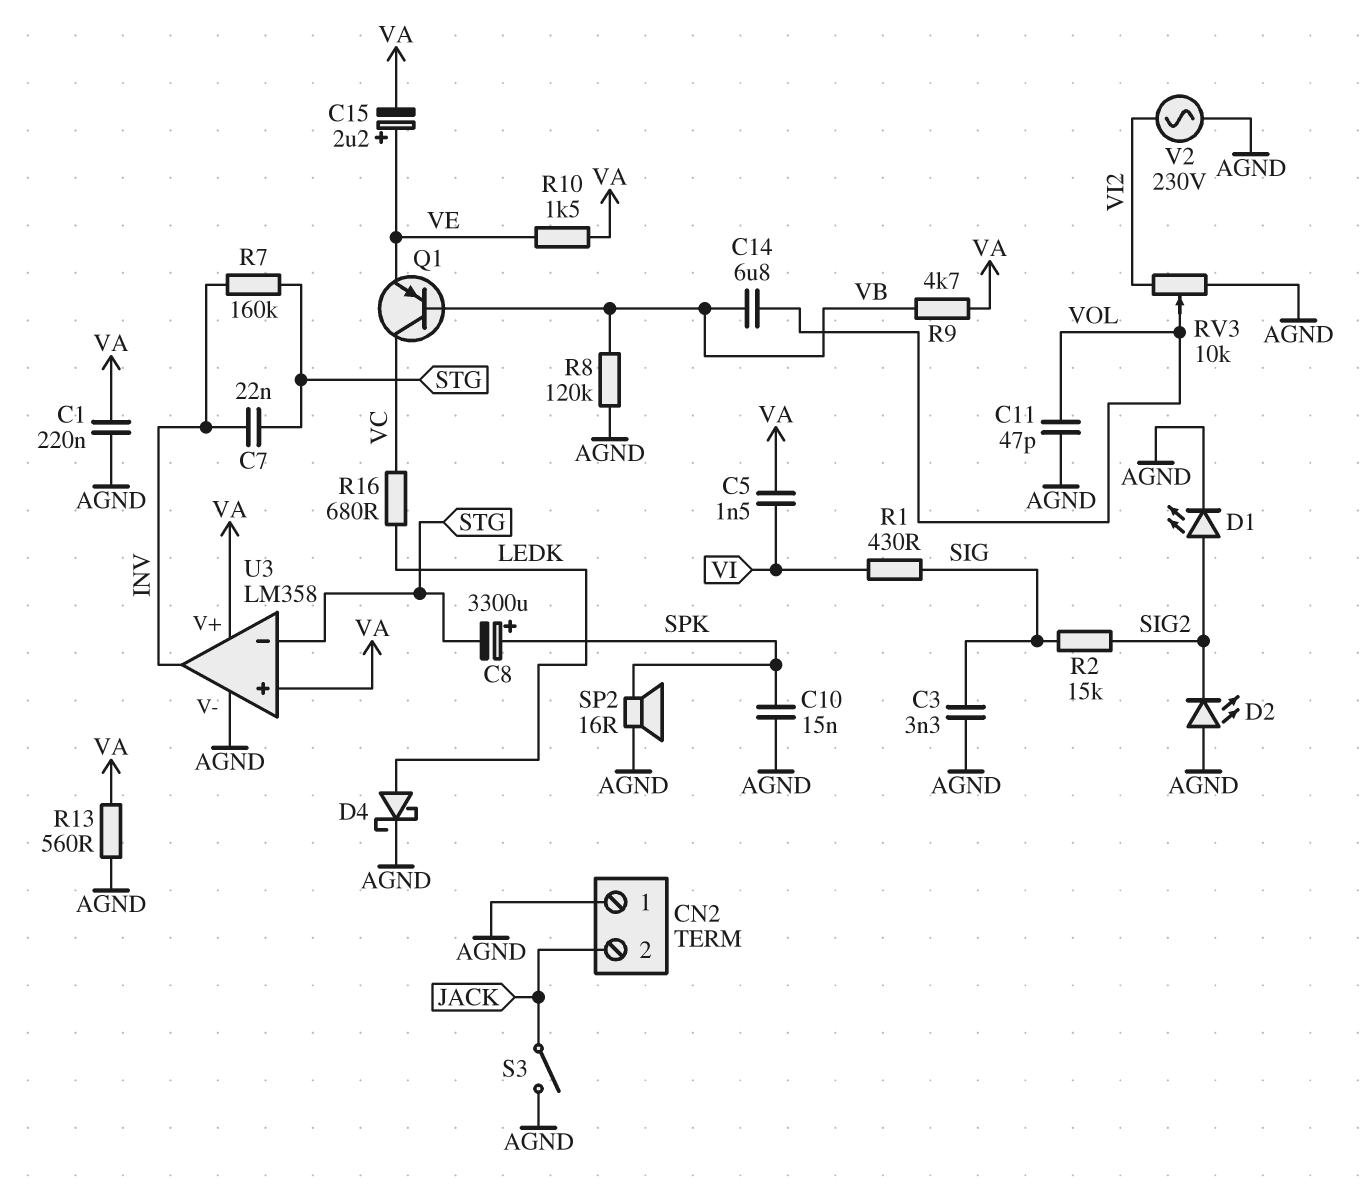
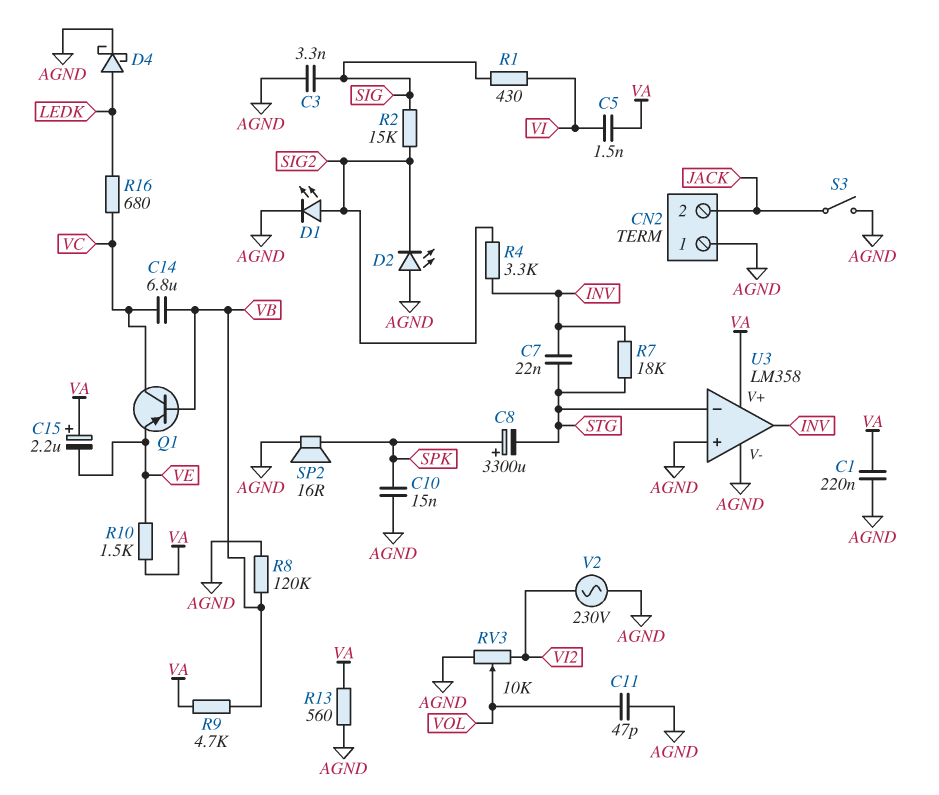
C14: 6.8uF (VB, VOL) -> 6.8uF (VB, VC)
C15: 2.2uF (plus VE, minus VA) -> 2.2uF (plus VA, minus VE)
R4: none -> 3.3k (INV, SIG2)
R7: 160k (INV, STG) -> 18k (INV, STG)
U3 pin in+: VA -> AGND

